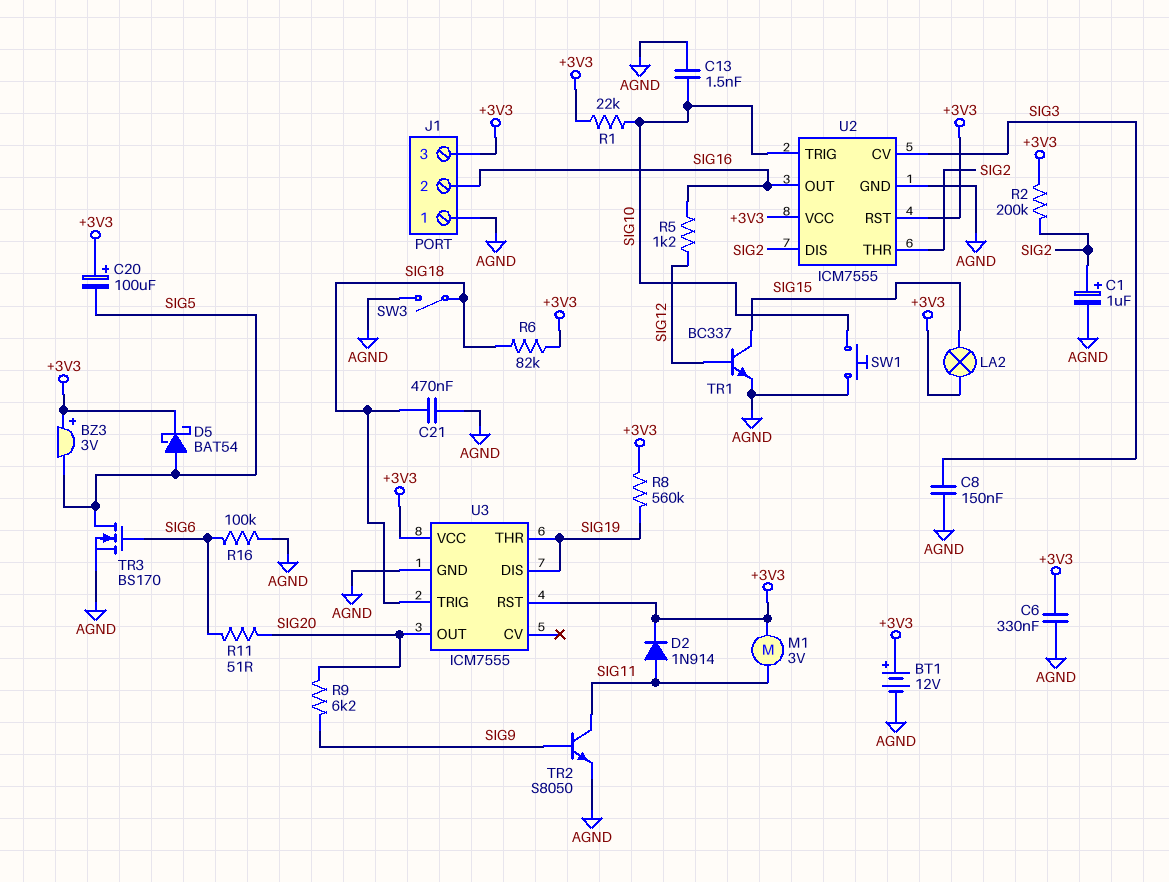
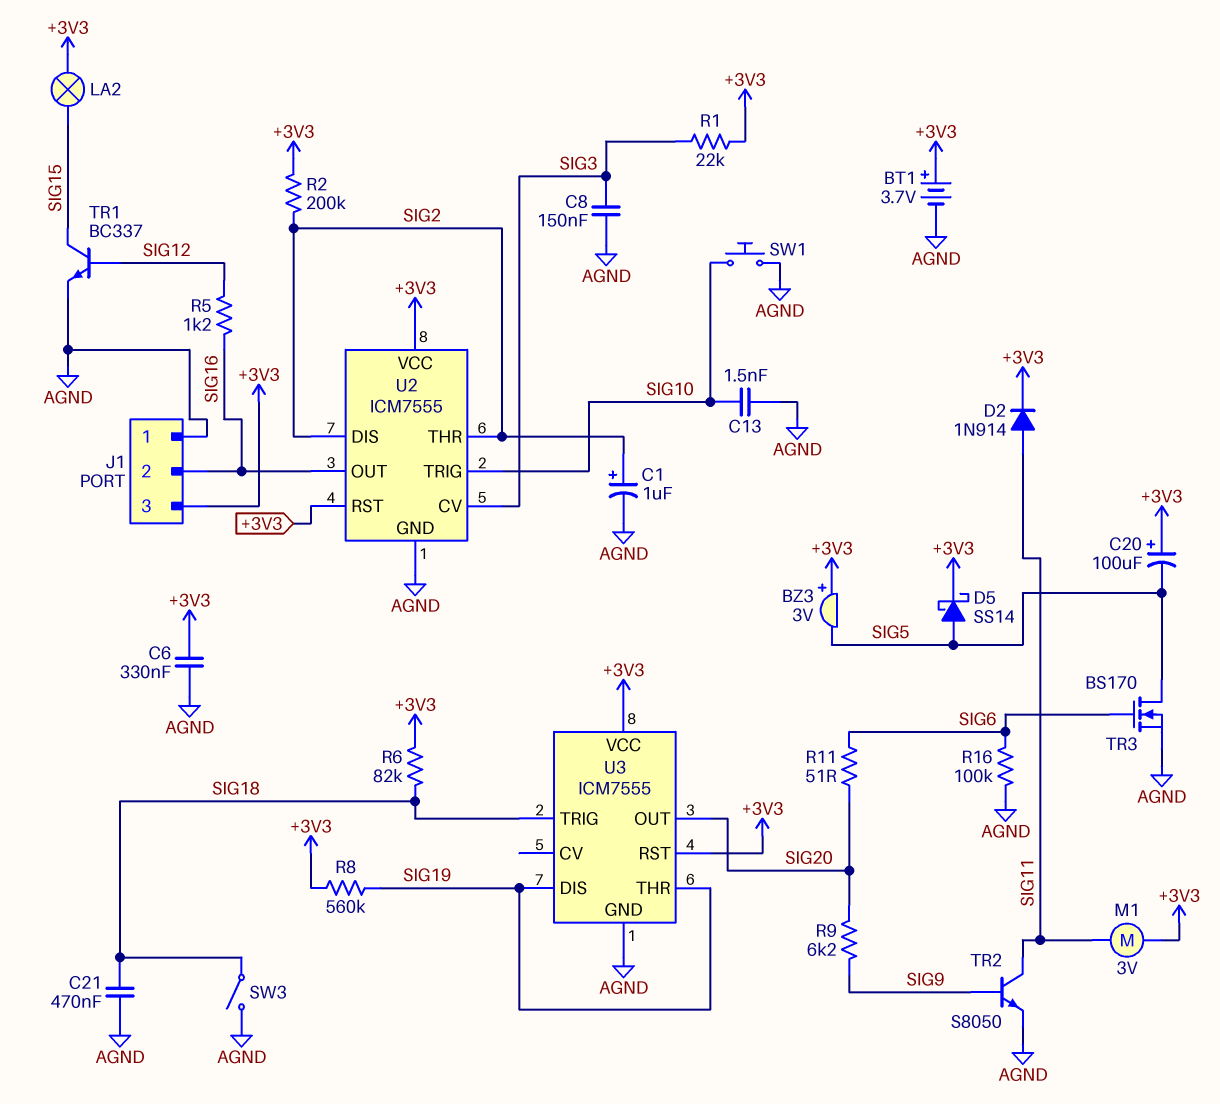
BT1: 12V (plus +3V3, minus AGND) -> 3.7V (plus +3V3, minus AGND)
D5: schottky BAT54 (A SIG5, K +3V3) -> schottky SS14 (A SIG5, K +3V3)
R1: 22k (+3V3, SIG10) -> 22k (+3V3, SIG3)

